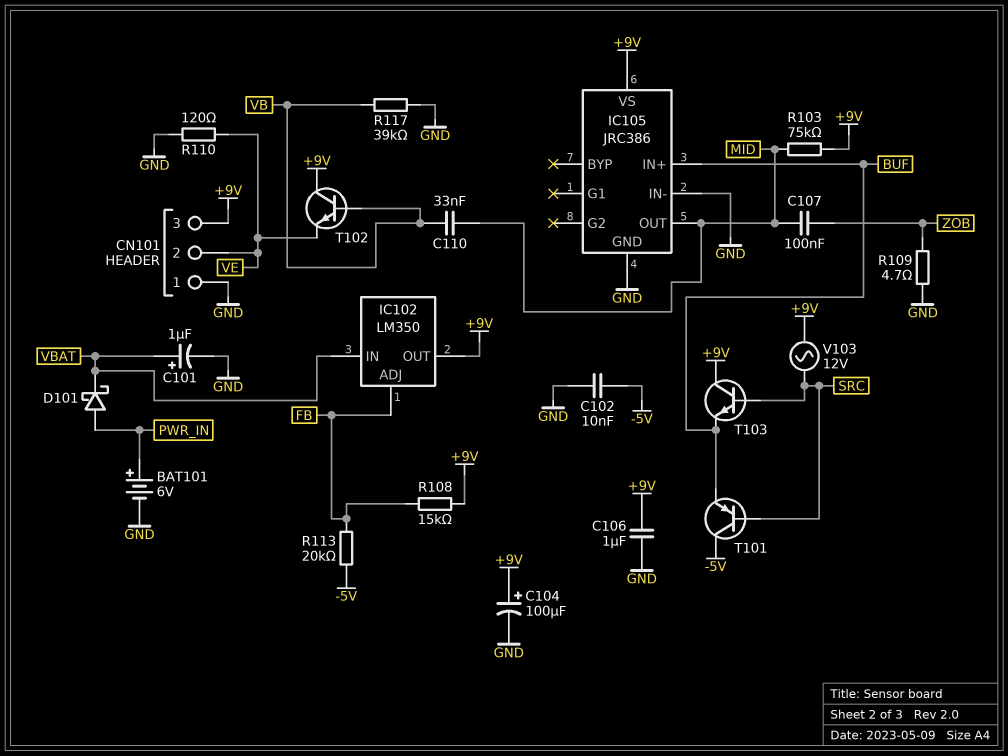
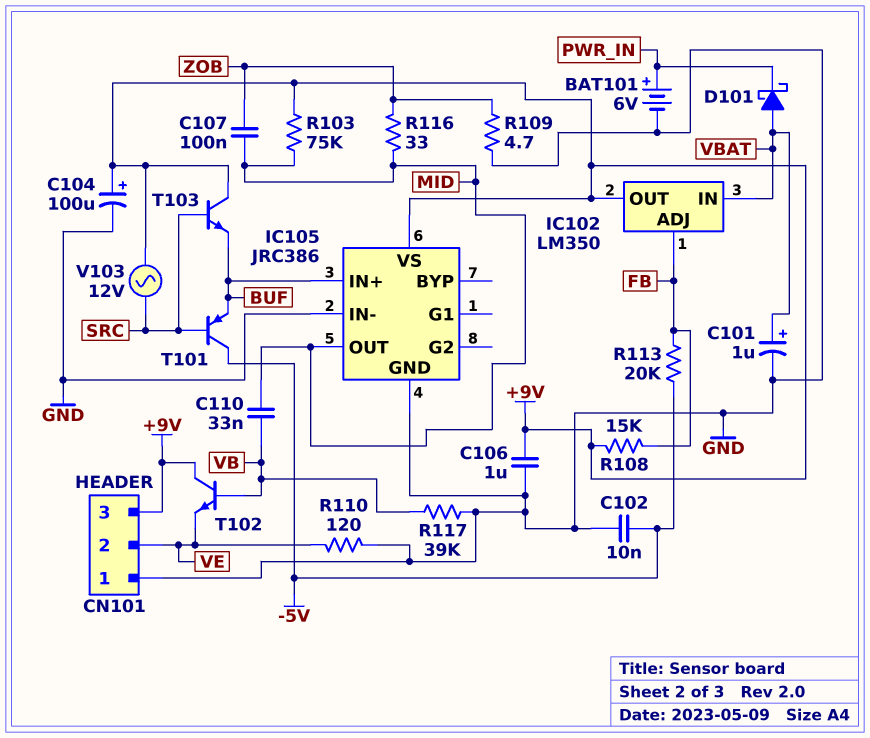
D101: schottky (A PWR_IN, K VBAT) -> schottky (A VBAT, K PWR_IN)
R116: none -> 33 (MID, ZOB)

